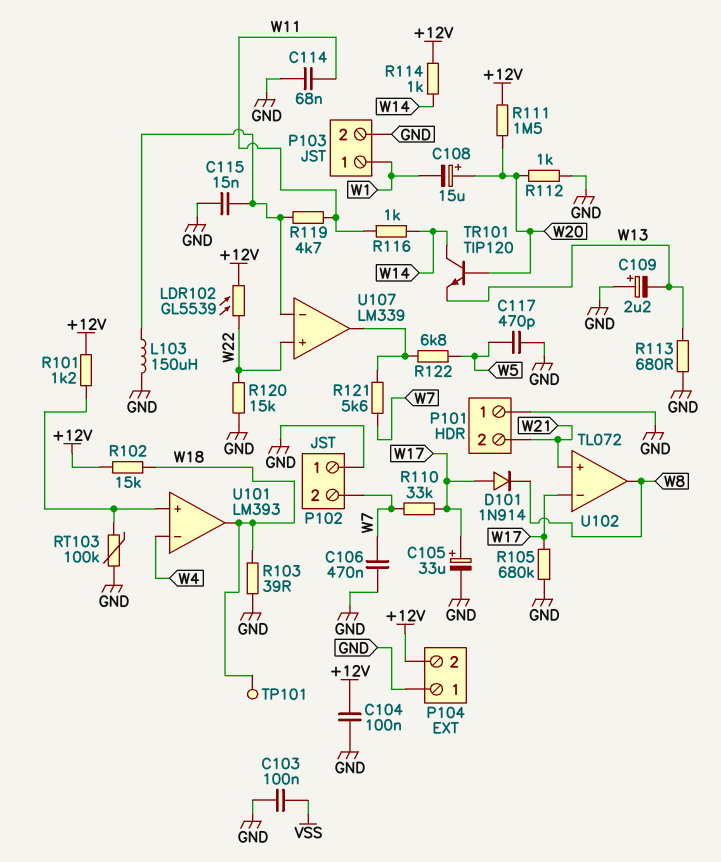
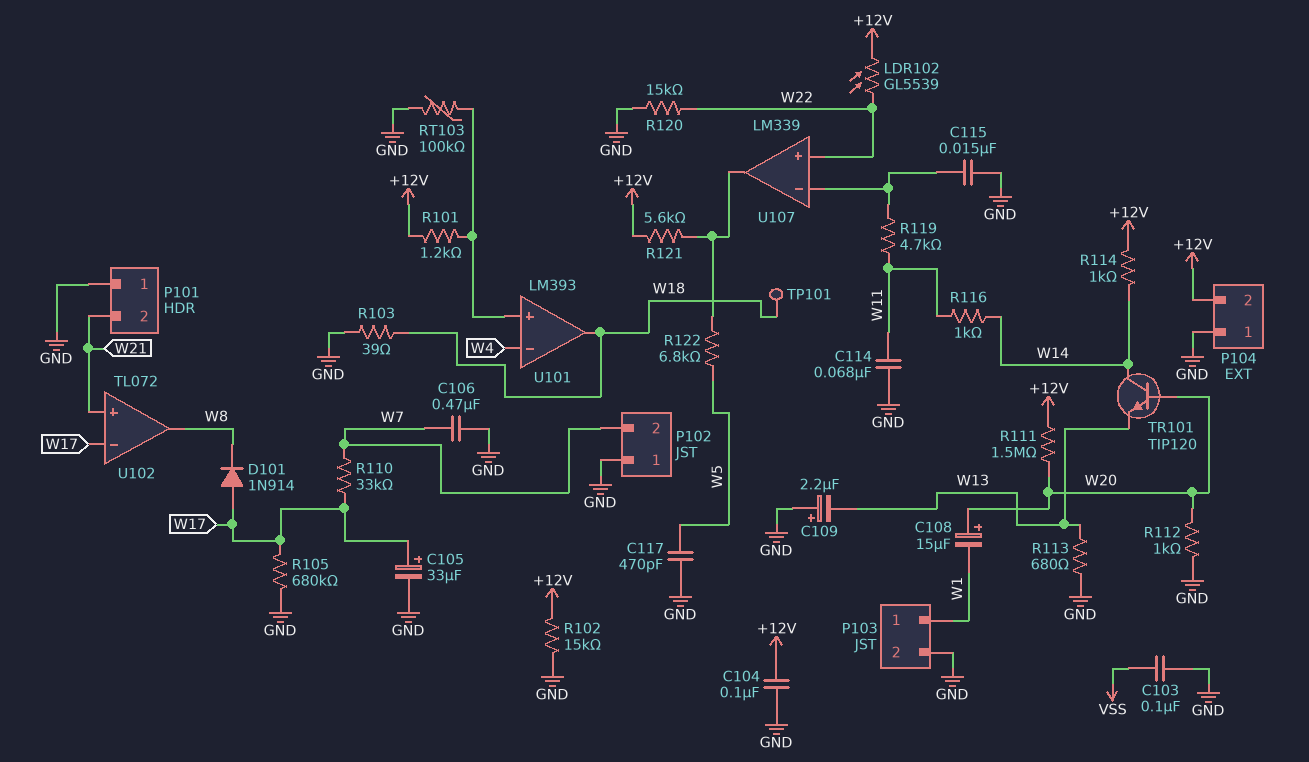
L103: 150uH (GND, U107/in-) -> none
R102: 15k (+12V, W18) -> 15k (+12V, GND)
R121: 5.6k (U107/out, W7) -> 5.6k (+12V, U107/out)

